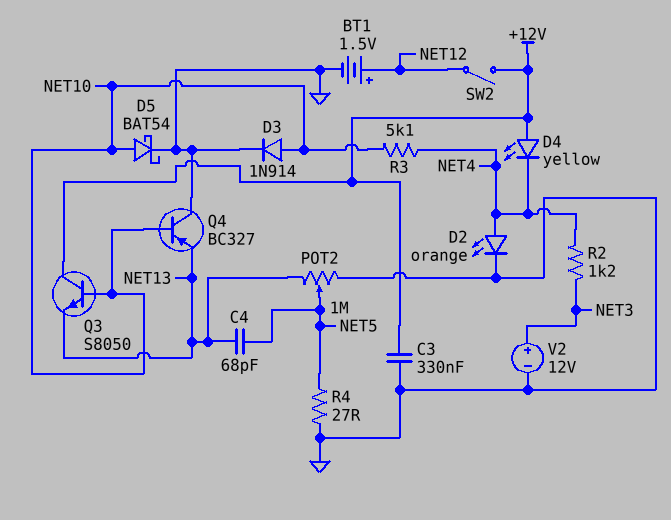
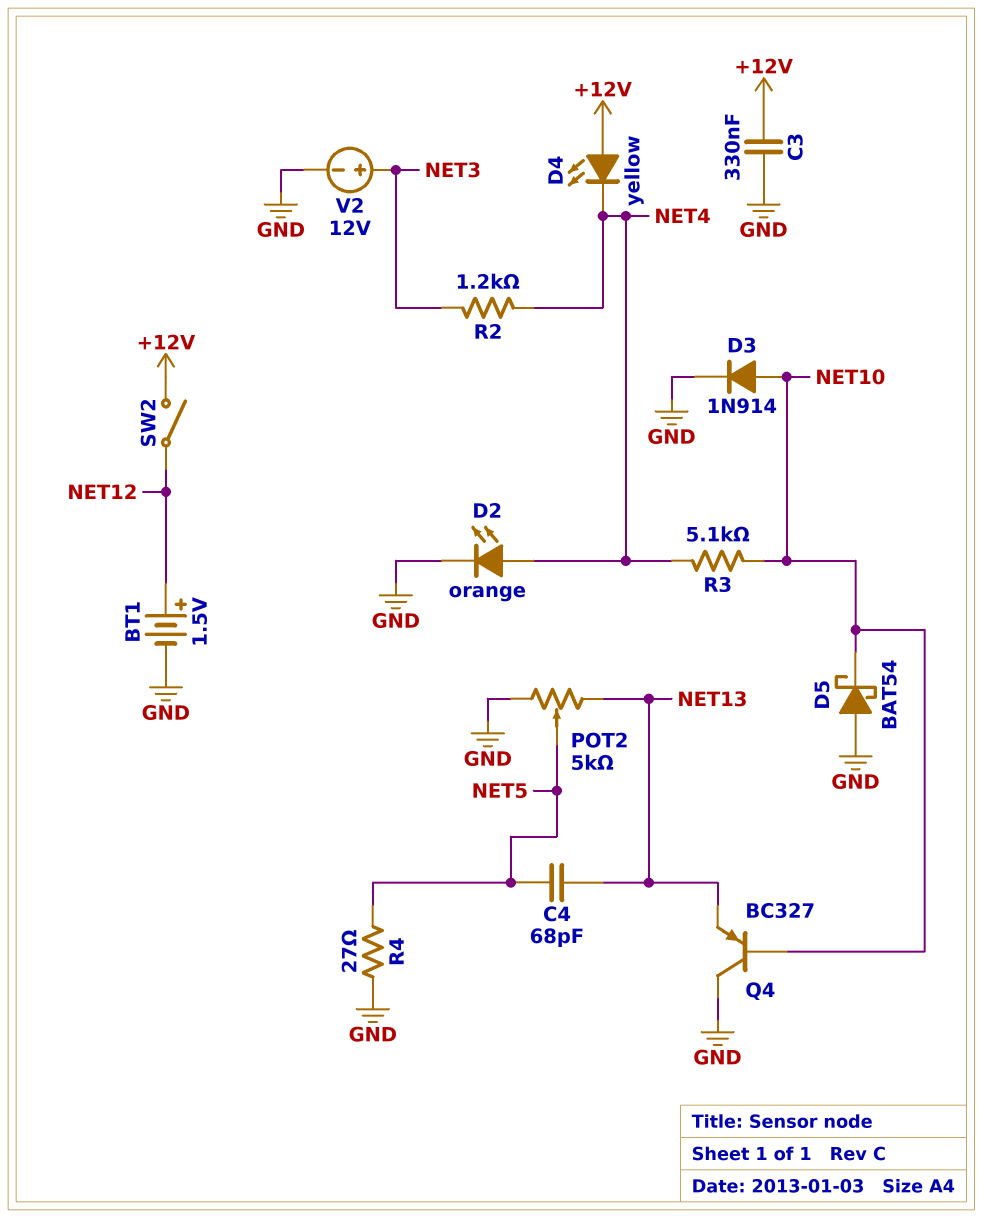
D5: schottky BAT54 (A NET10, K GND) -> schottky BAT54 (A GND, K NET10)
POT2: 1M (GND, NET13, wiper NET5) -> 5k (GND, NET13, wiper NET5)
Q3: NPN S8050 (B NET10, C +12V, E NET13) -> none

